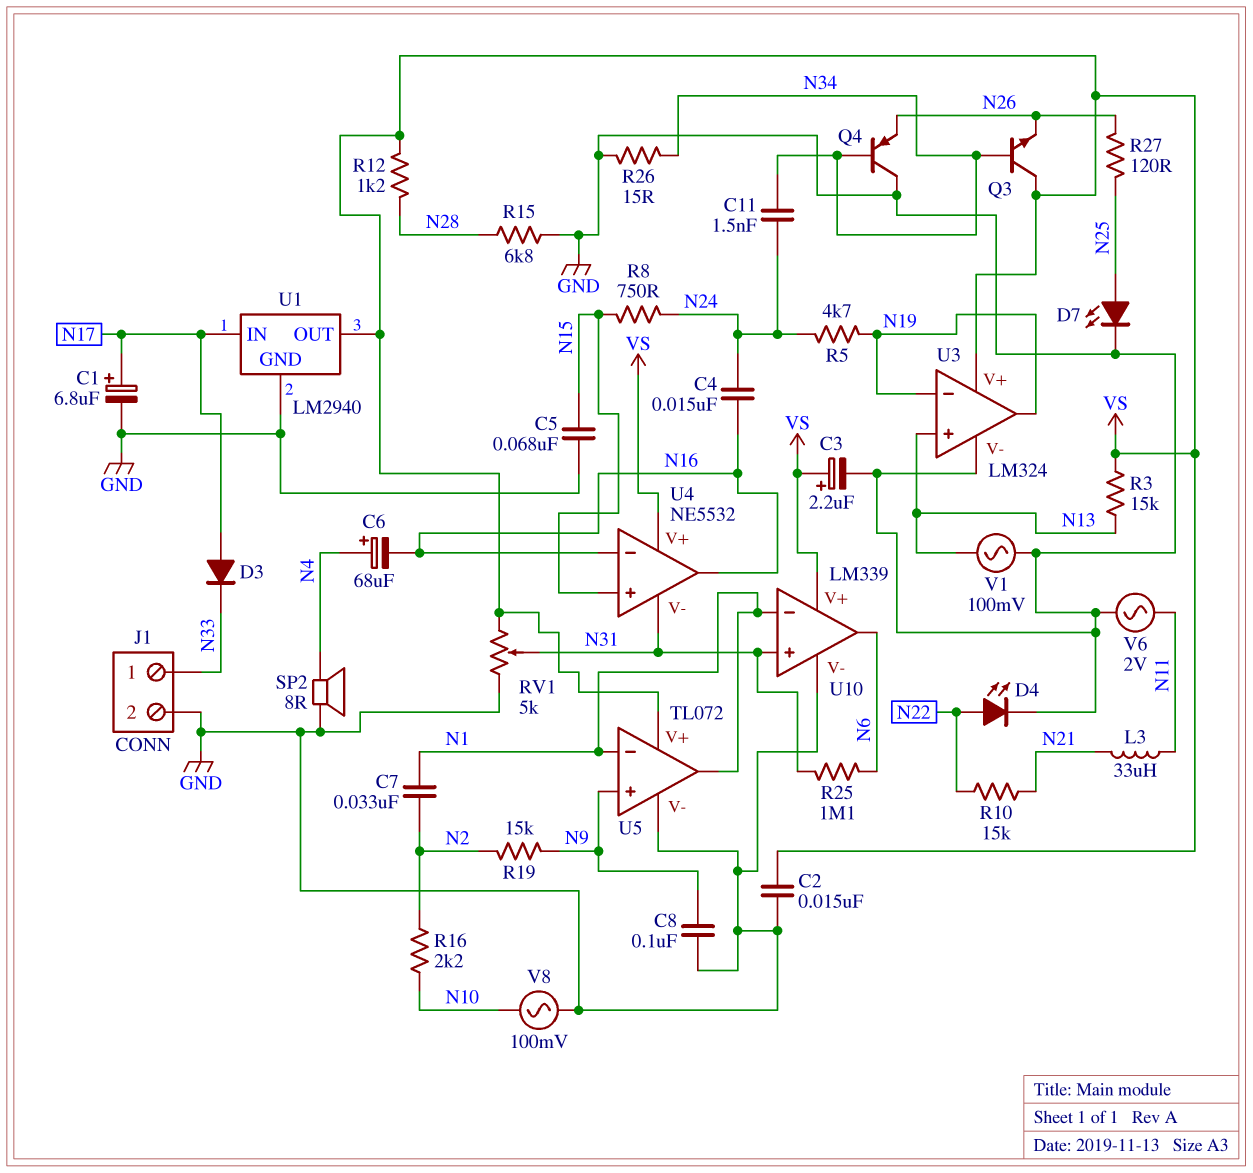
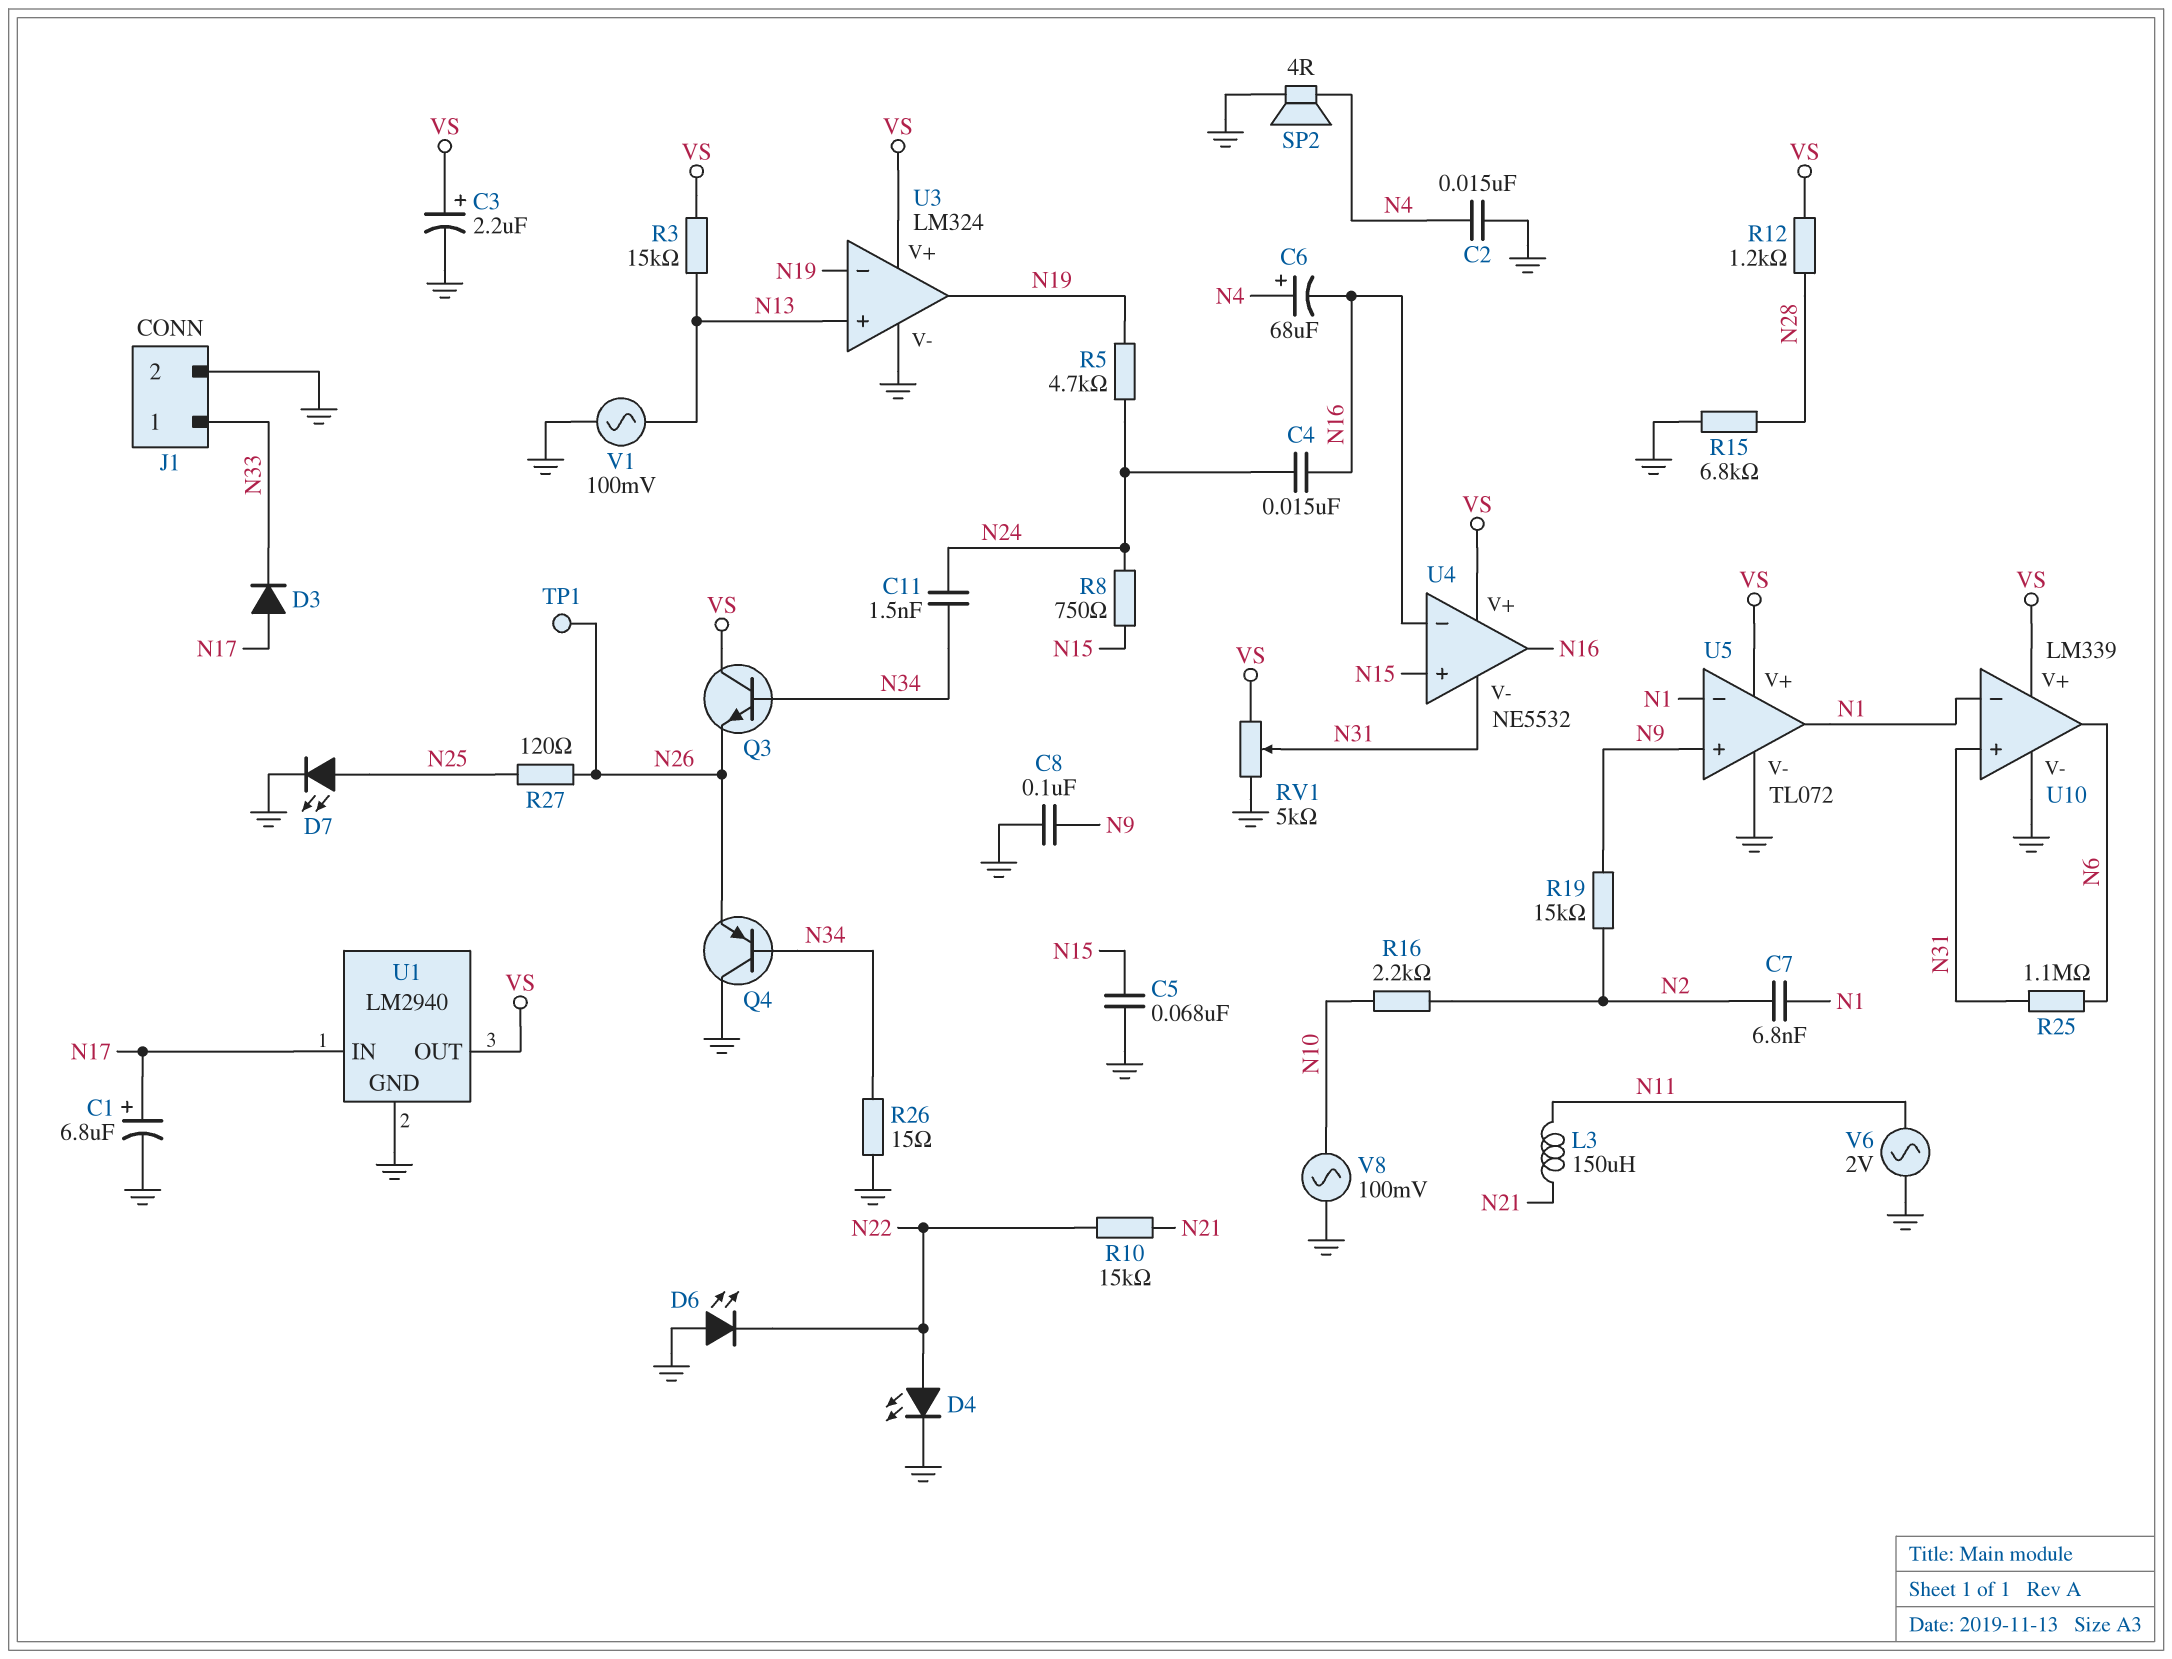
C2: 15nF (GND, VS) -> 15nF (GND, N4)
C7: 33nF (N1, N2) -> 6.8nF (N1, N2)
D6: none -> LED (A GND, K N22)
L3: 33uH (N11, N21) -> 150uH (N11, N21)
SP2: speaker 8R (GND, N4) -> speaker 4R (GND, N4)
TP1: none -> test point (N26)

